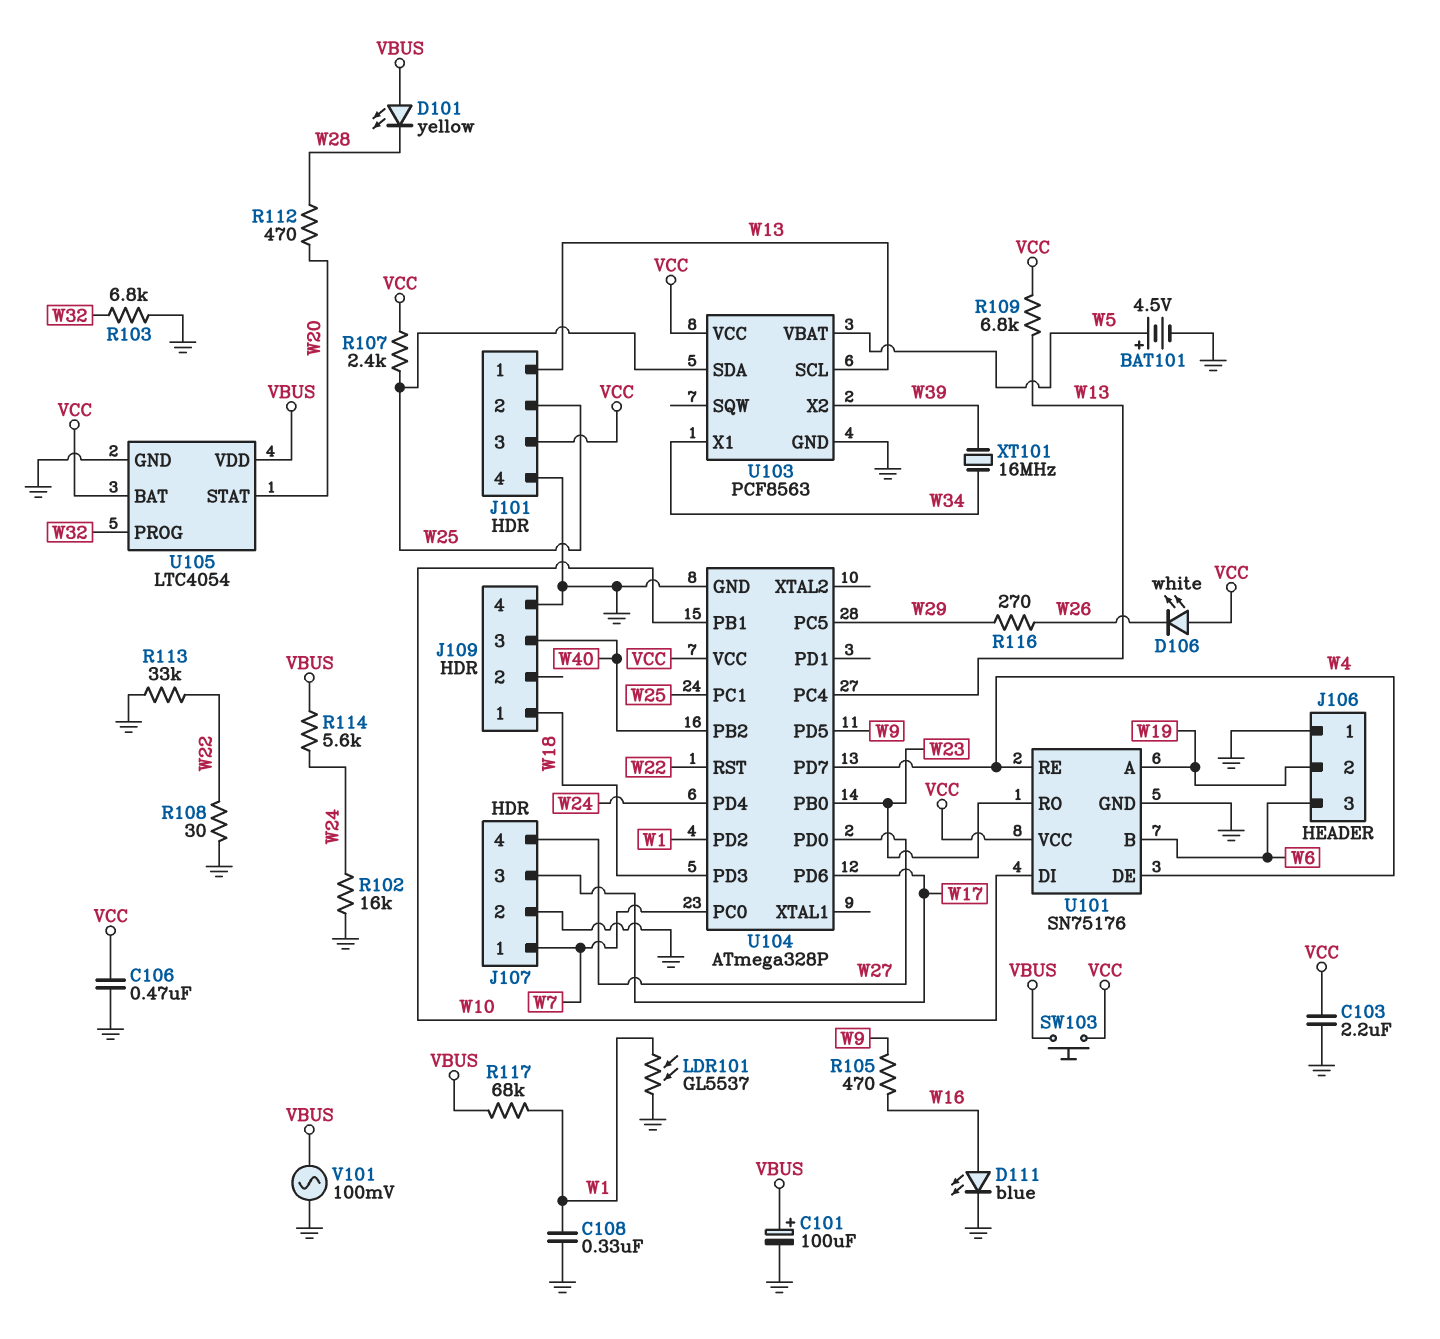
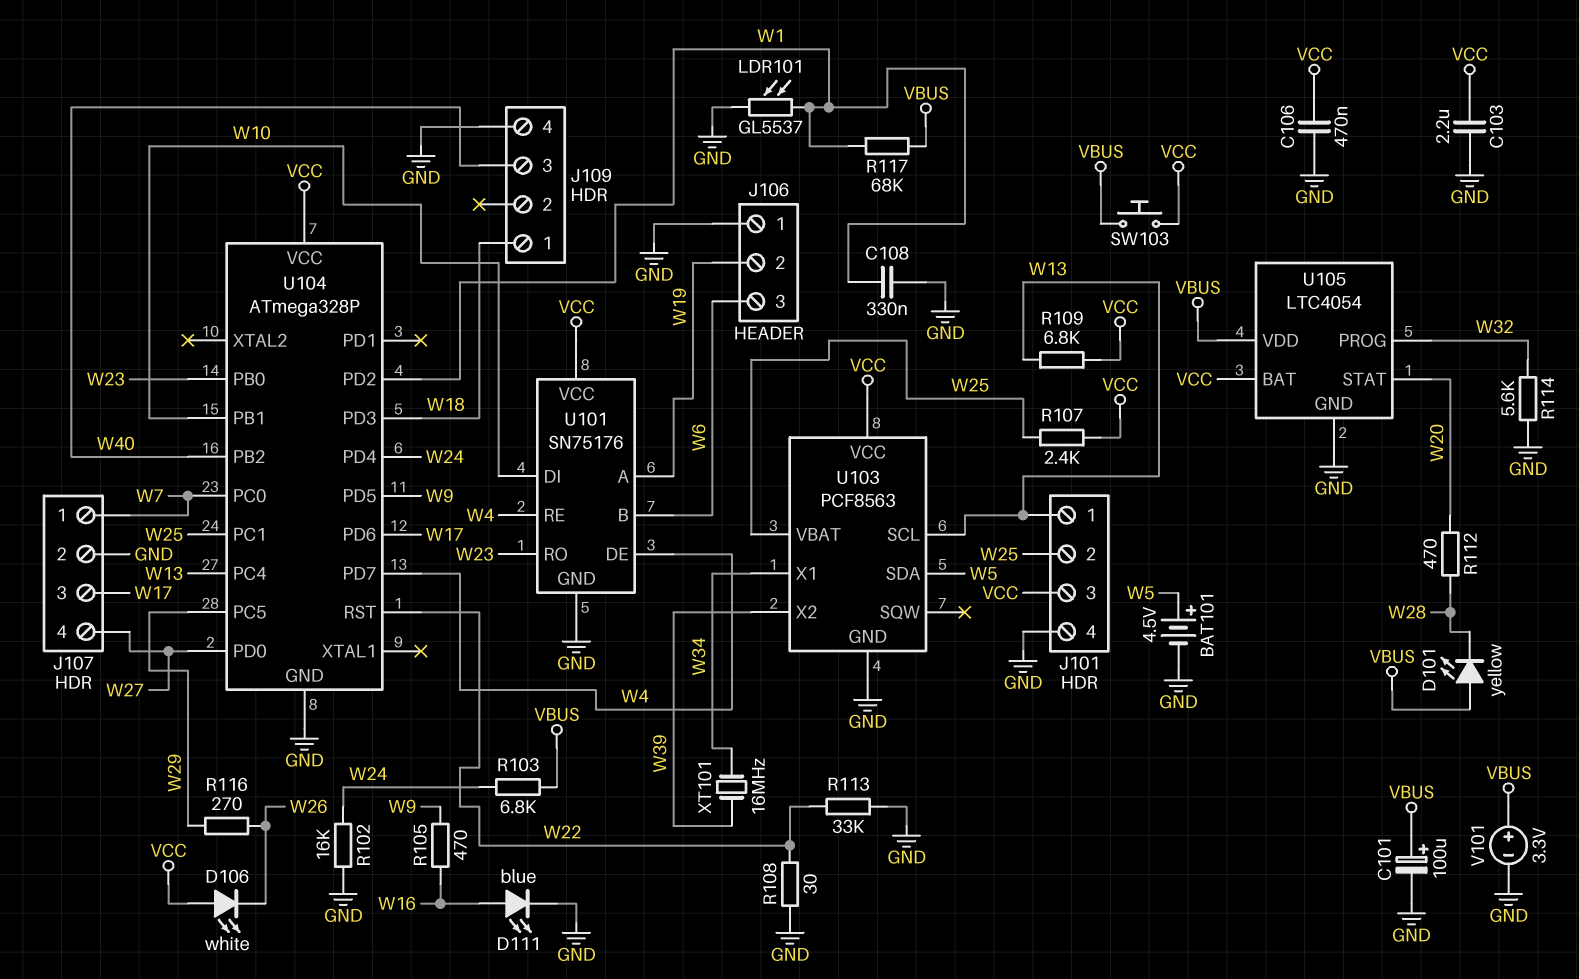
R103: 6.8k (GND, W32) -> 6.8k (VBUS, W24)
R114: 5.6k (VBUS, W24) -> 5.6k (GND, W32)
U103 pin SDA: W25 -> W5
U103 pin VBAT: W5 -> W25
V101: AC 100mV (GND, VBUS) -> 3.3V (plus VBUS, minus GND)

